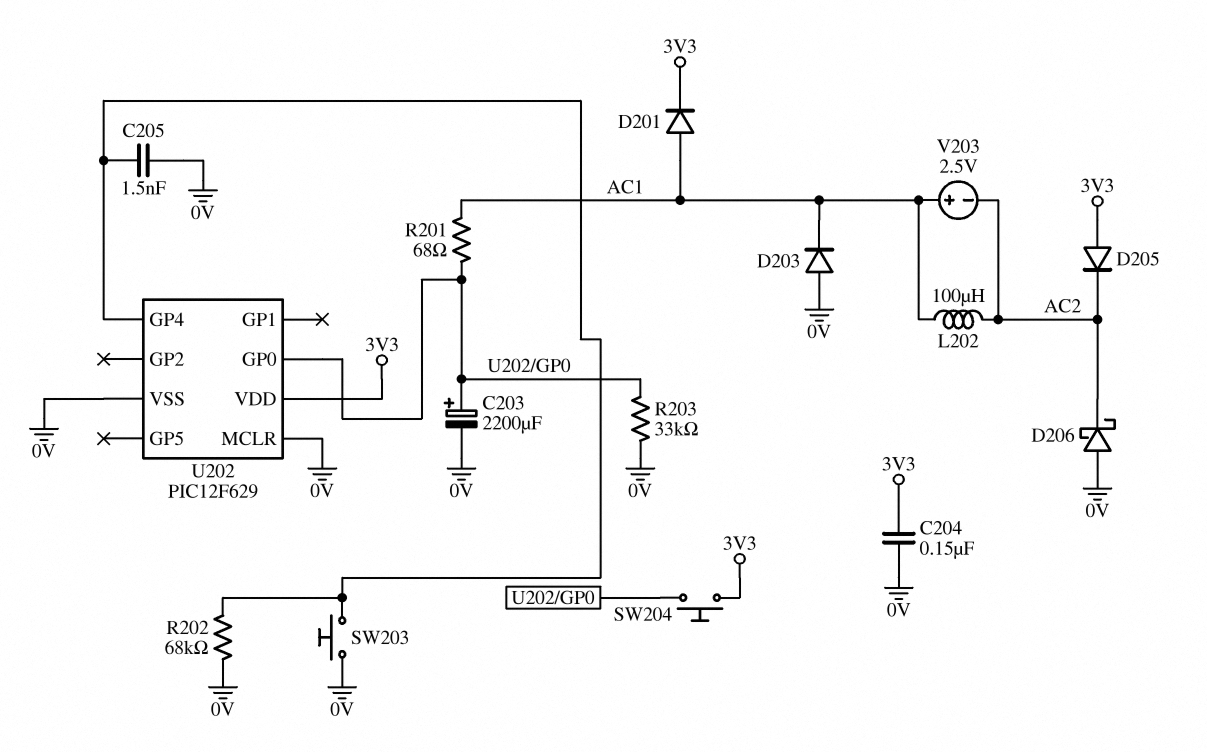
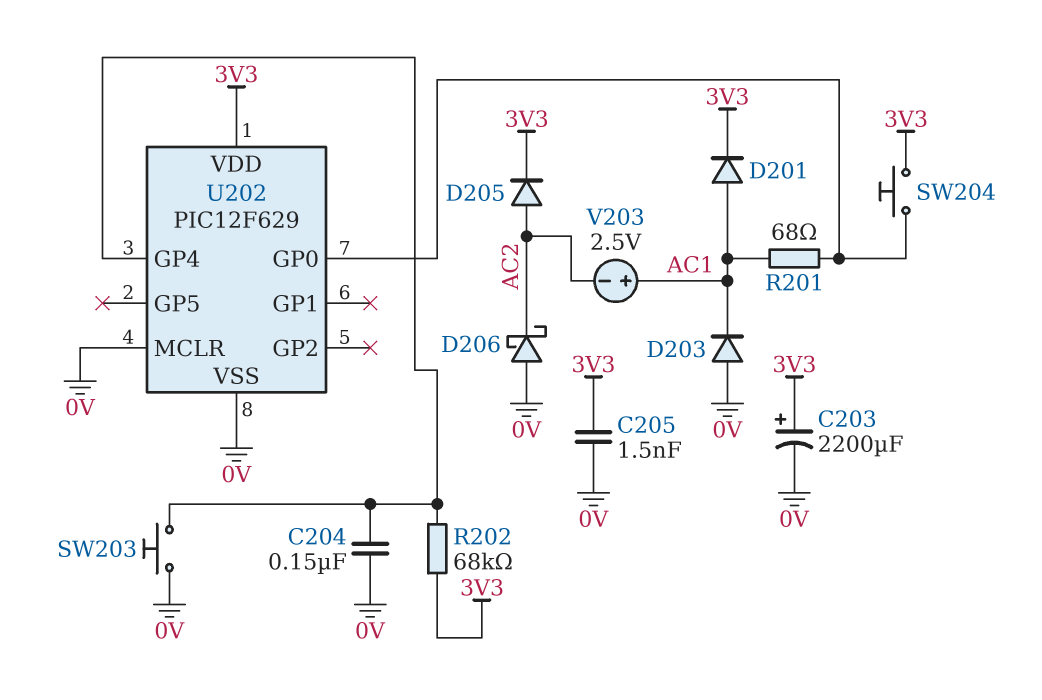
C203: 2200uF (plus U202/GP0, minus 0V) -> 2200uF (plus 3V3, minus 0V)
C204: 150nF (0V, 3V3) -> 150nF (0V, U202/GP4)
C205: 1.5nF (0V, U202/GP4) -> 1.5nF (0V, 3V3)
D205: diode (A 3V3, K AC2) -> diode (A AC2, K 3V3)
L202: 100uH (AC1, AC2) -> none
R202: 68k (0V, U202/GP4) -> 68k (3V3, U202/GP4)
R203: 33k (0V, U202/GP0) -> none

